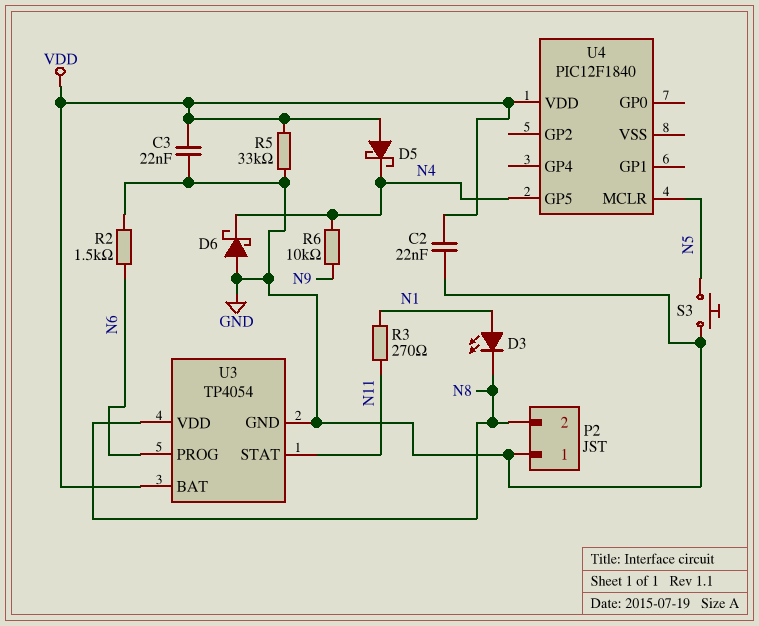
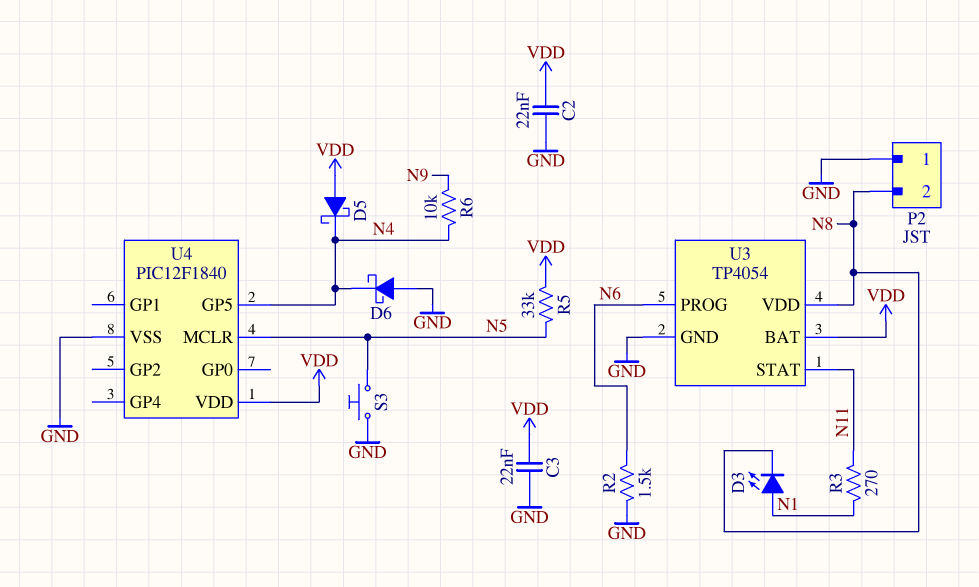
R5: 33k (GND, VDD) -> 33k (N5, VDD)
U4 pin VSS: none -> GND

